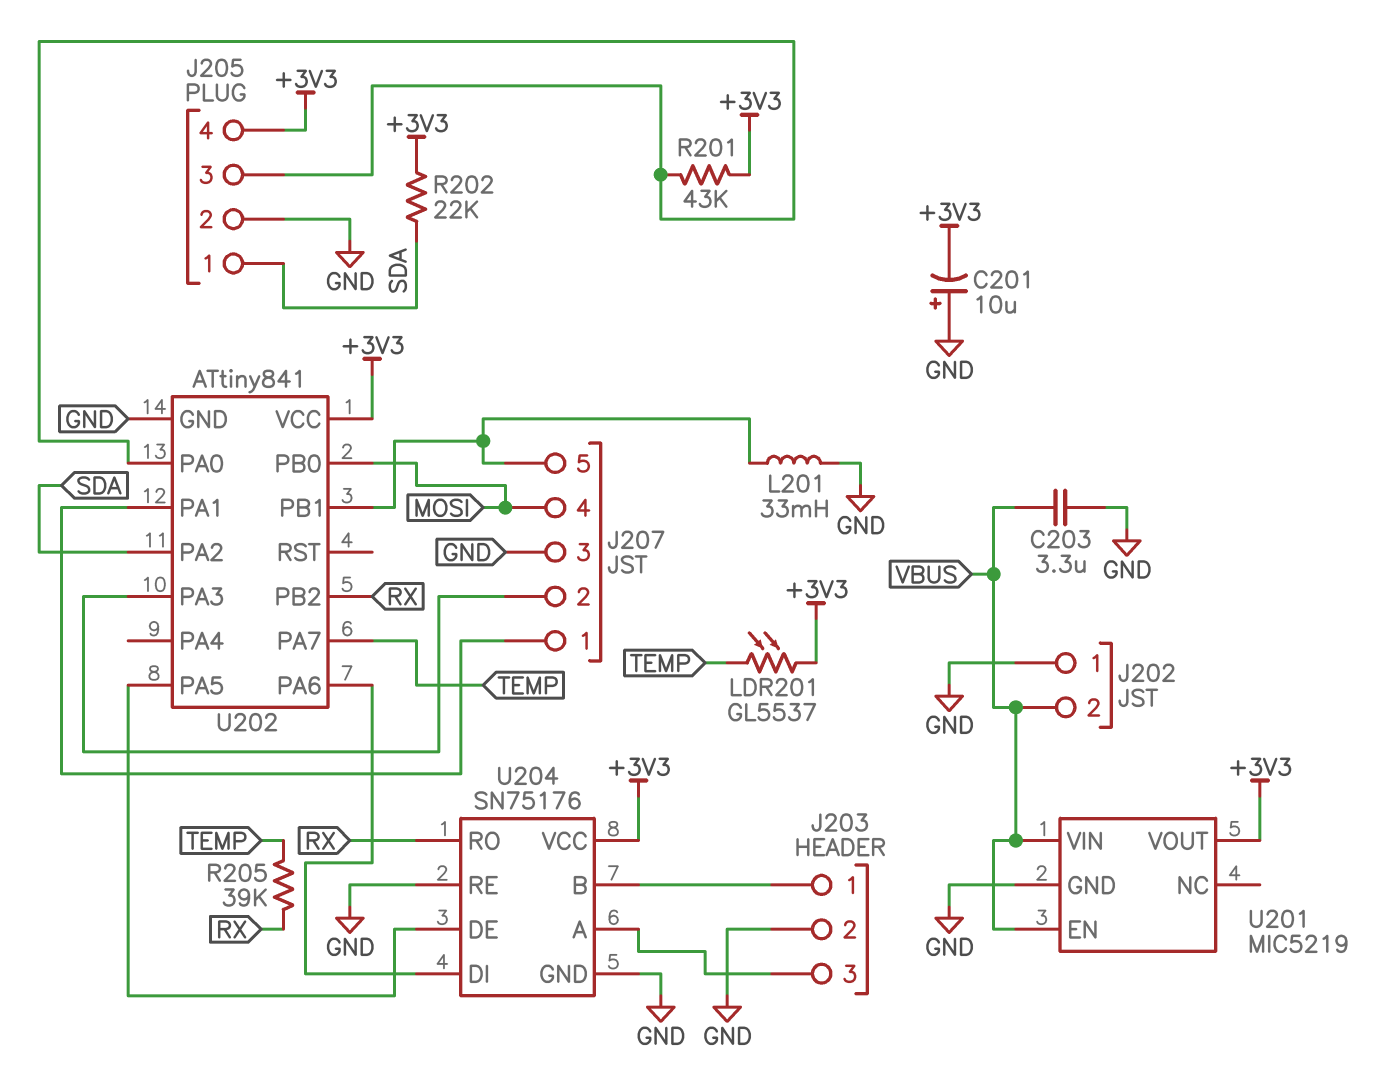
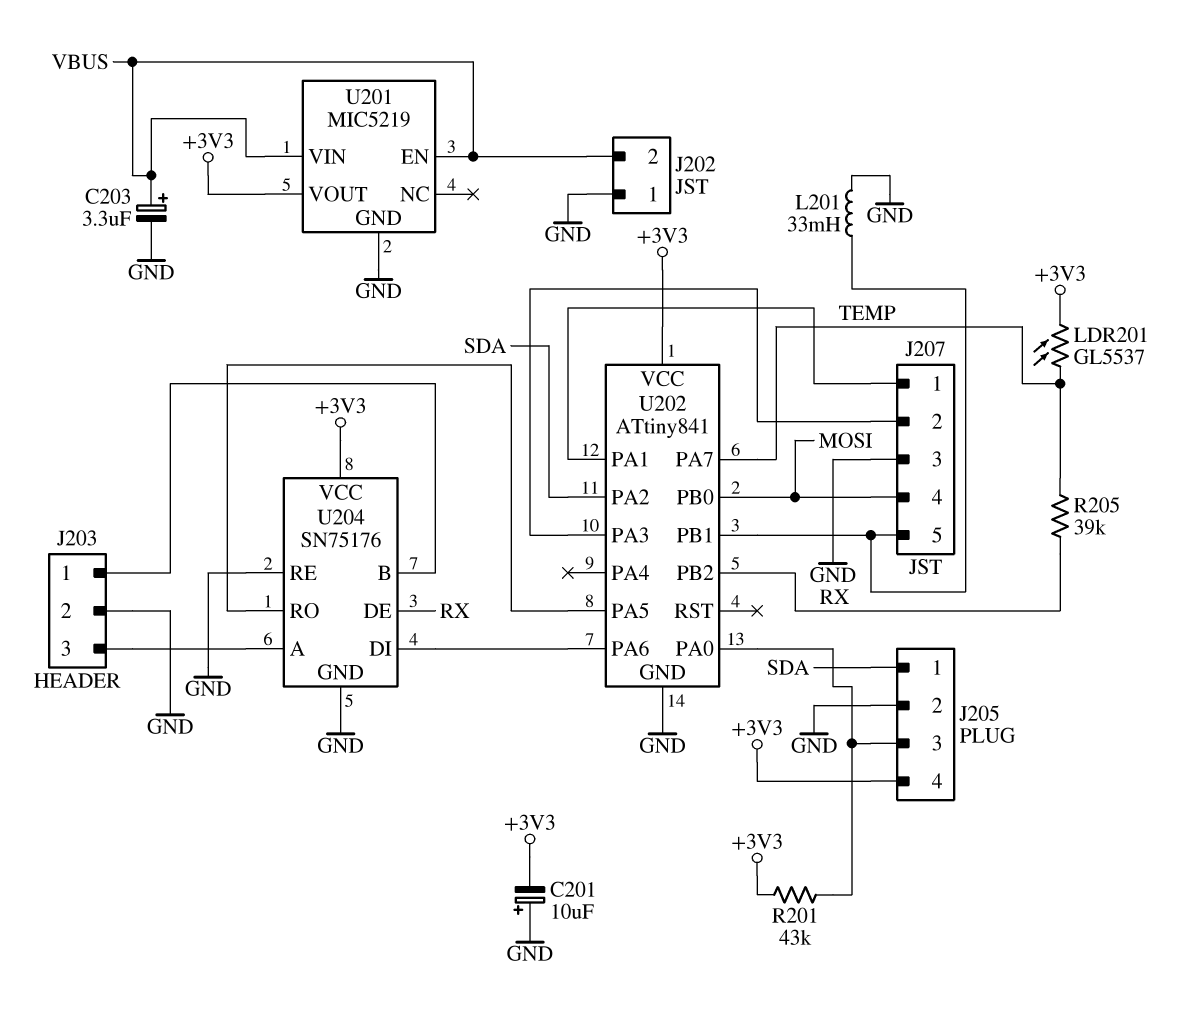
C203: 3.3uF (GND, VBUS) -> 3.3uF (plus VBUS, minus GND)
R202: 22k (+3V3, SDA) -> none
U204 pin DE: U202/PA5 -> RX
U204 pin RO: RX -> U202/PA5

